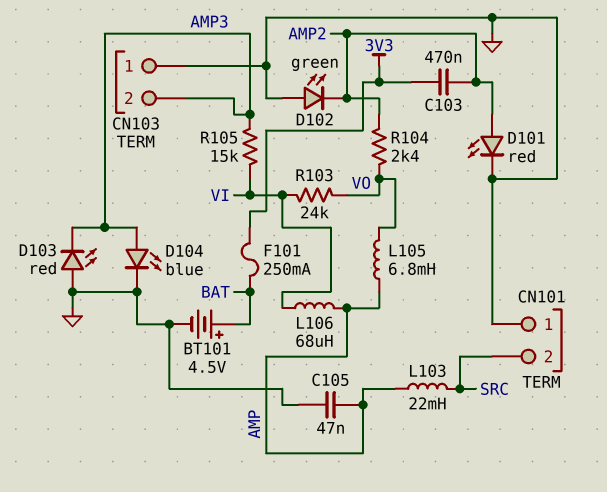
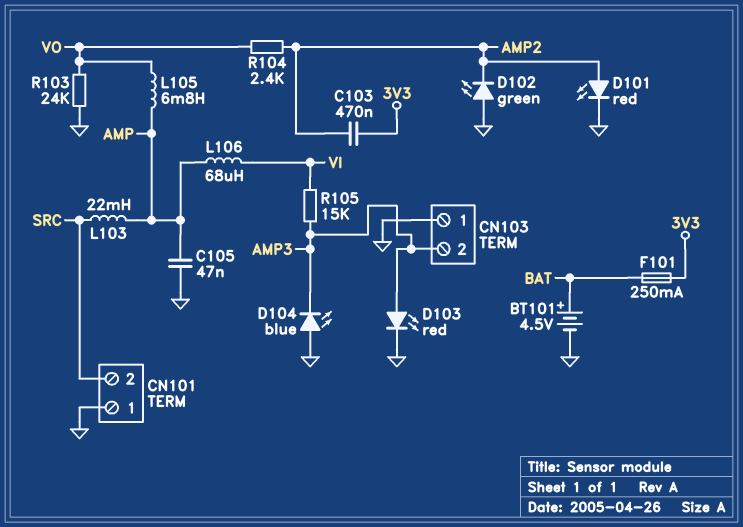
D103: LED red (A GND, K AMP3) -> LED red (A AMP3, K GND)
D104: LED blue (A AMP3, K GND) -> LED blue (A GND, K AMP3)
R103: 24k (VI, VO) -> 24k (GND, VO)

